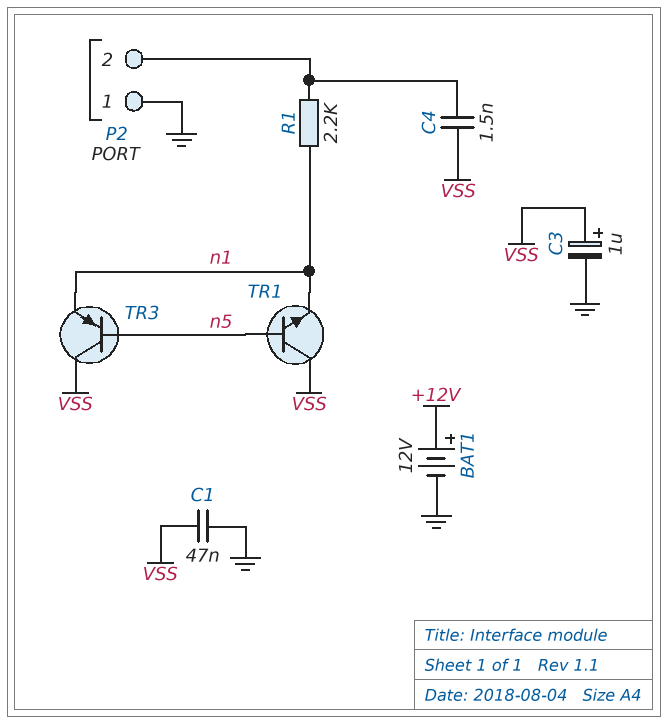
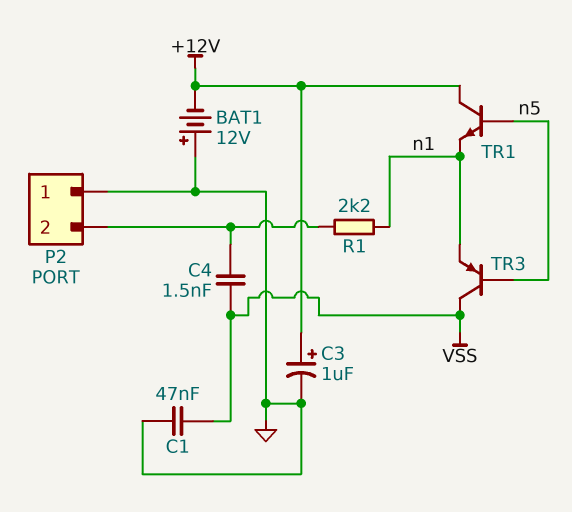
BAT1: 12V (plus +12V, minus GND) -> 12V (plus GND, minus +12V)
C3: 1uF (plus VSS, minus GND) -> 1uF (plus +12V, minus GND)
TR1: NPN (B n5, C VSS, E n1) -> NPN (B n5, C +12V, E n1)

